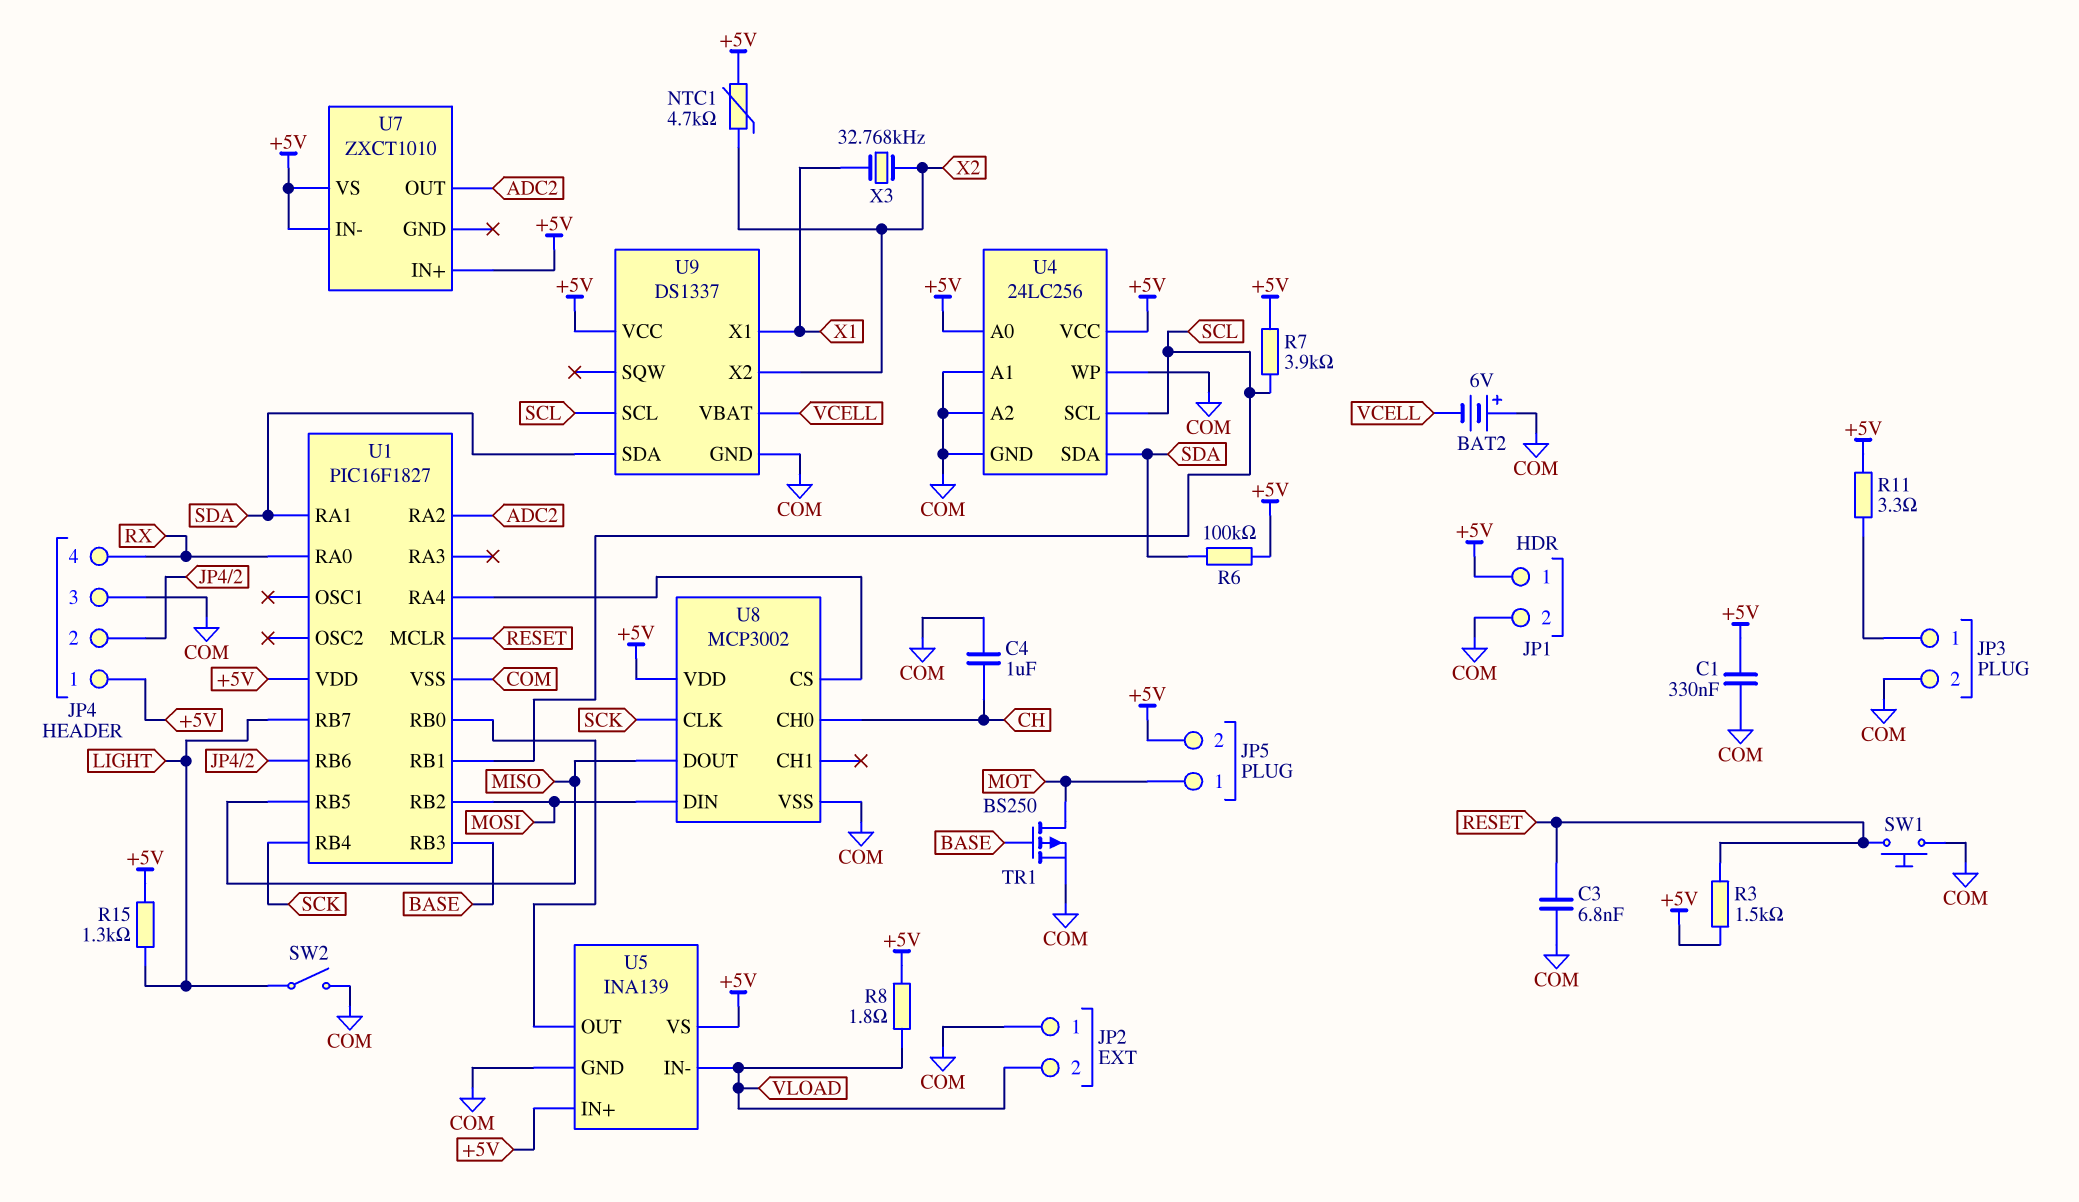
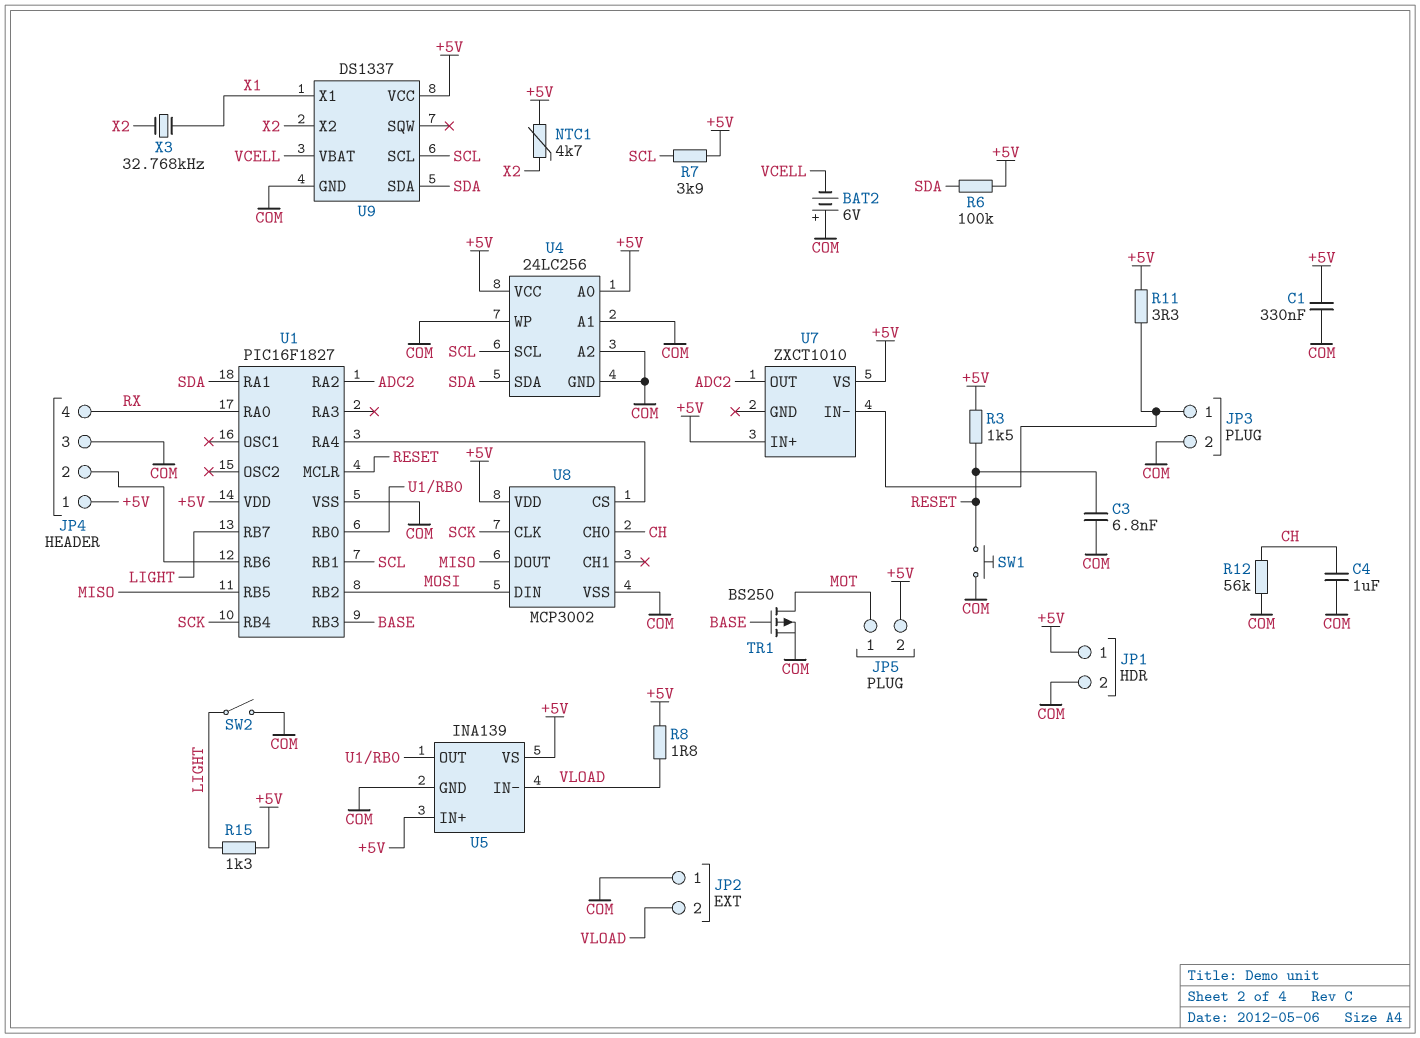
R12: none -> 56k (CH, COM)
U7 pin IN-: +5V -> JP3/1

